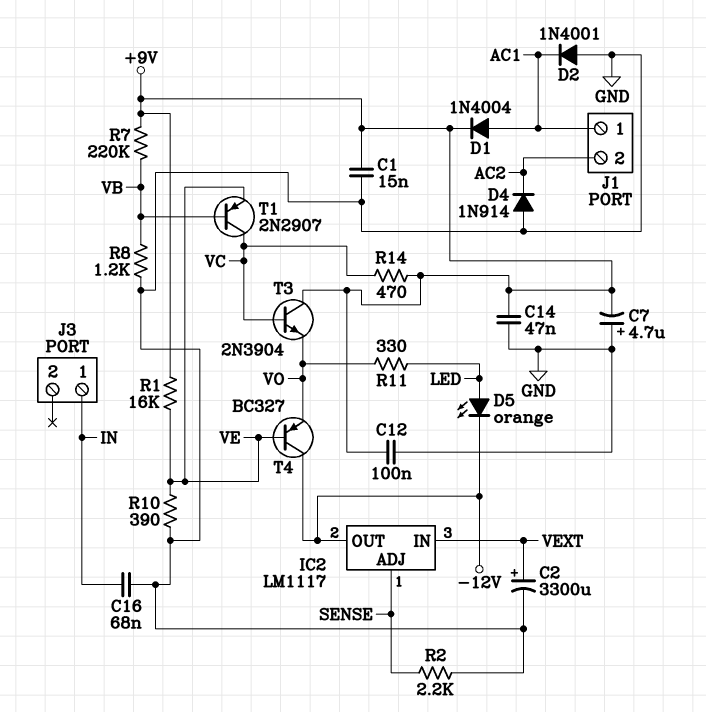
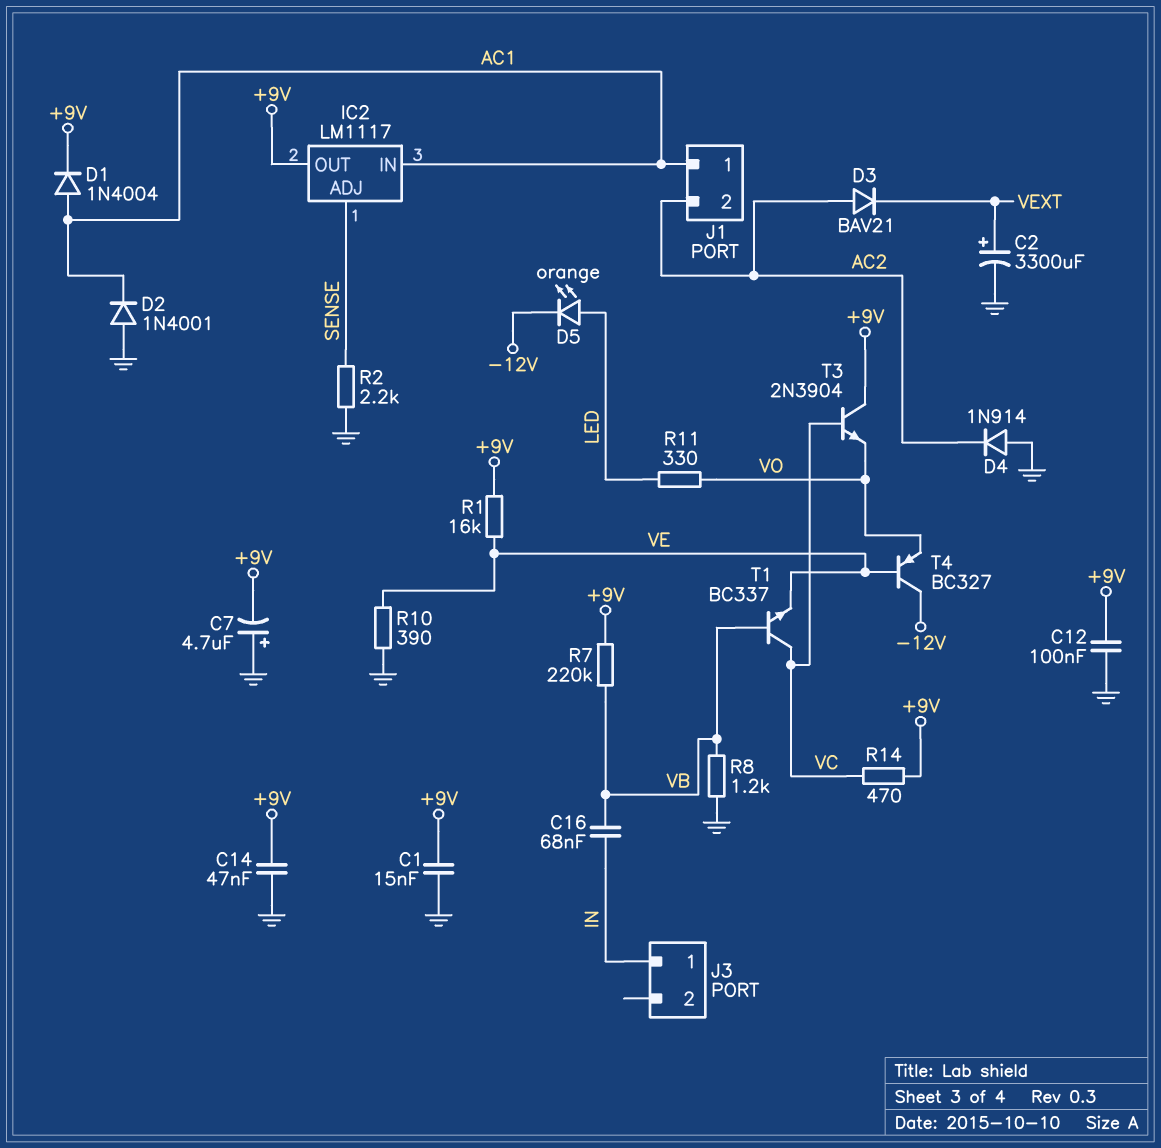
C16: 68nF (GND, IN) -> 68nF (IN, VB)
D3: none -> diode BAV21 (A AC2, K VEXT)
IC2 pin IN: VEXT -> AC1
IC2 pin OUT: -12V -> +9V
T1: PNP 2N2907 (B VB, C VC, E VE) -> NPN BC337 (B VB, C VC, E VE)

